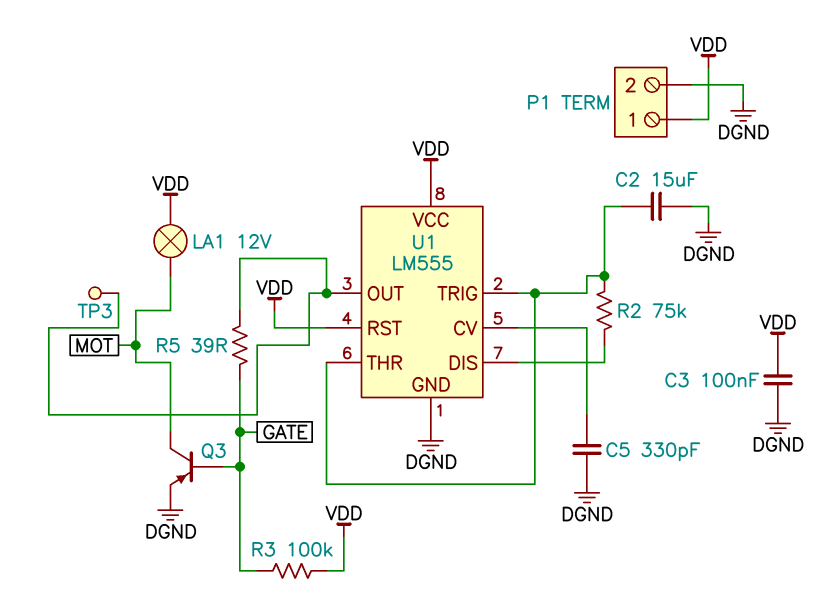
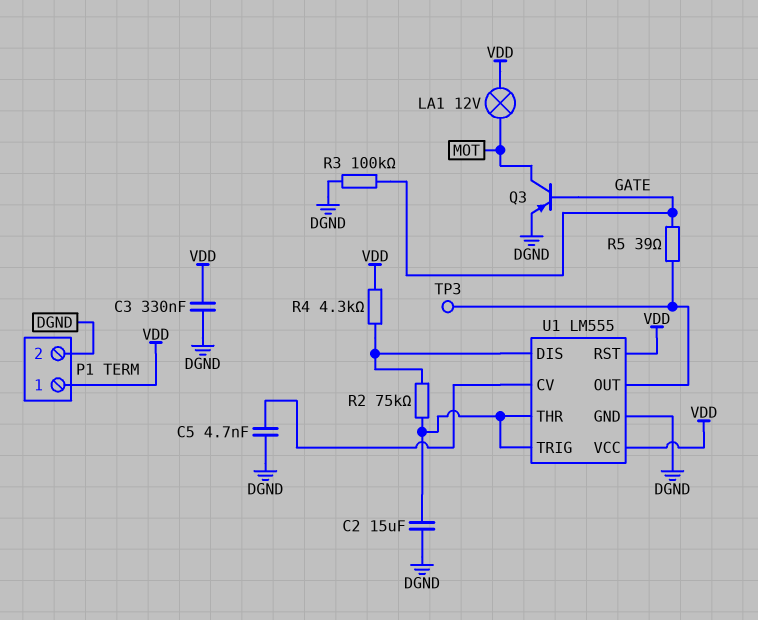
C3: 100nF (DGND, VDD) -> 330nF (DGND, VDD)
C5: 330pF (DGND, U1/CV) -> 4.7nF (DGND, U1/CV)
R3: 100k (GATE, VDD) -> 100k (DGND, GATE)
R4: none -> 4.3k (U1/DIS, VDD)

